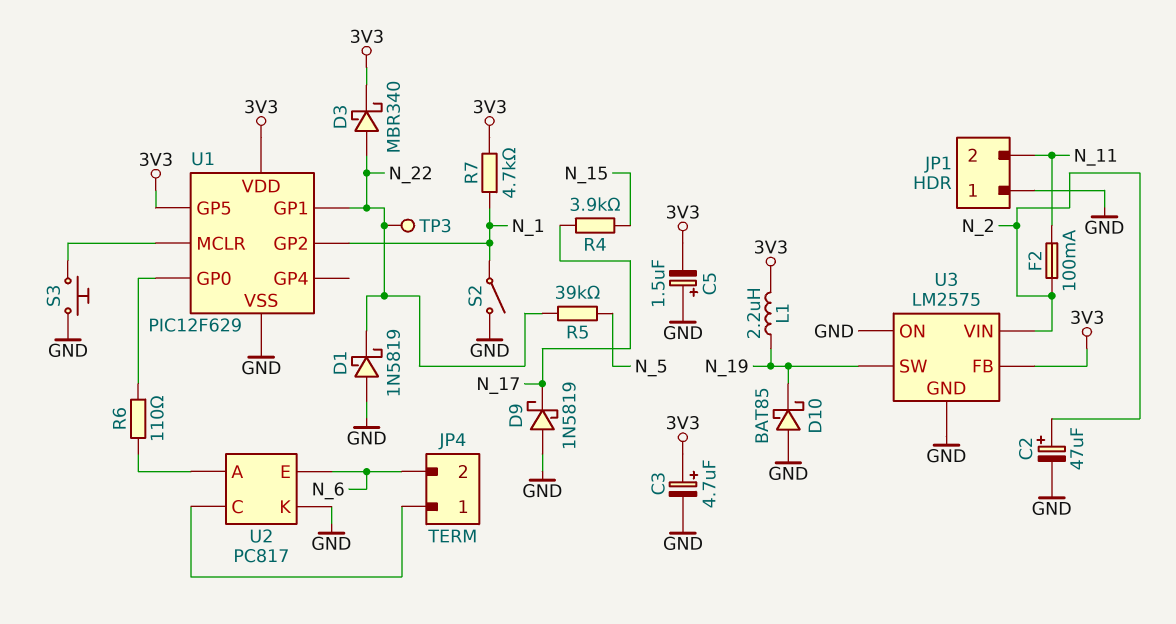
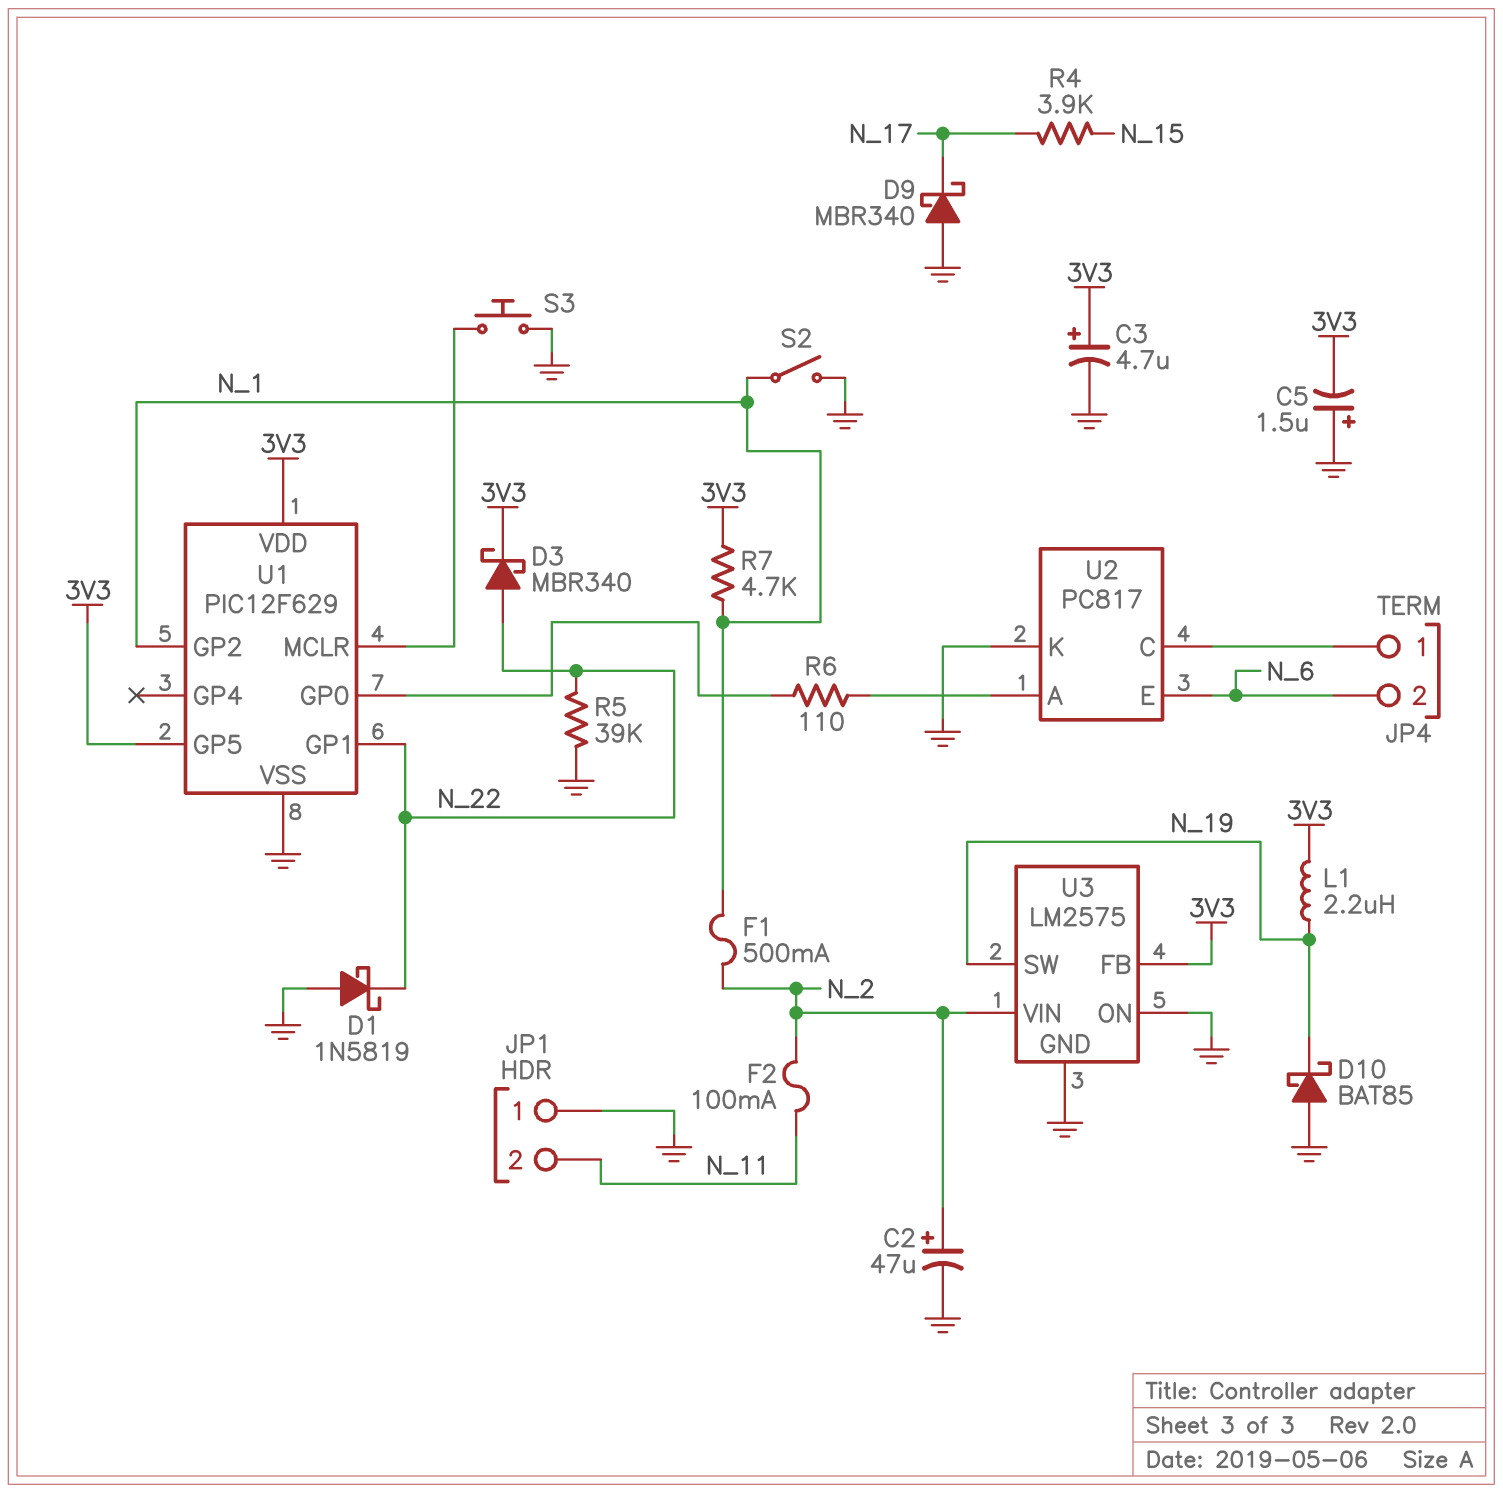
D9: schottky 1N5819 (A GND, K N_17) -> schottky MBR340 (A GND, K N_17)
F1: none -> 500mA (N_1, N_2)
R5: 39k (N_5, N_22) -> 39k (GND, N_22)
TP3: test point (N_22) -> none

